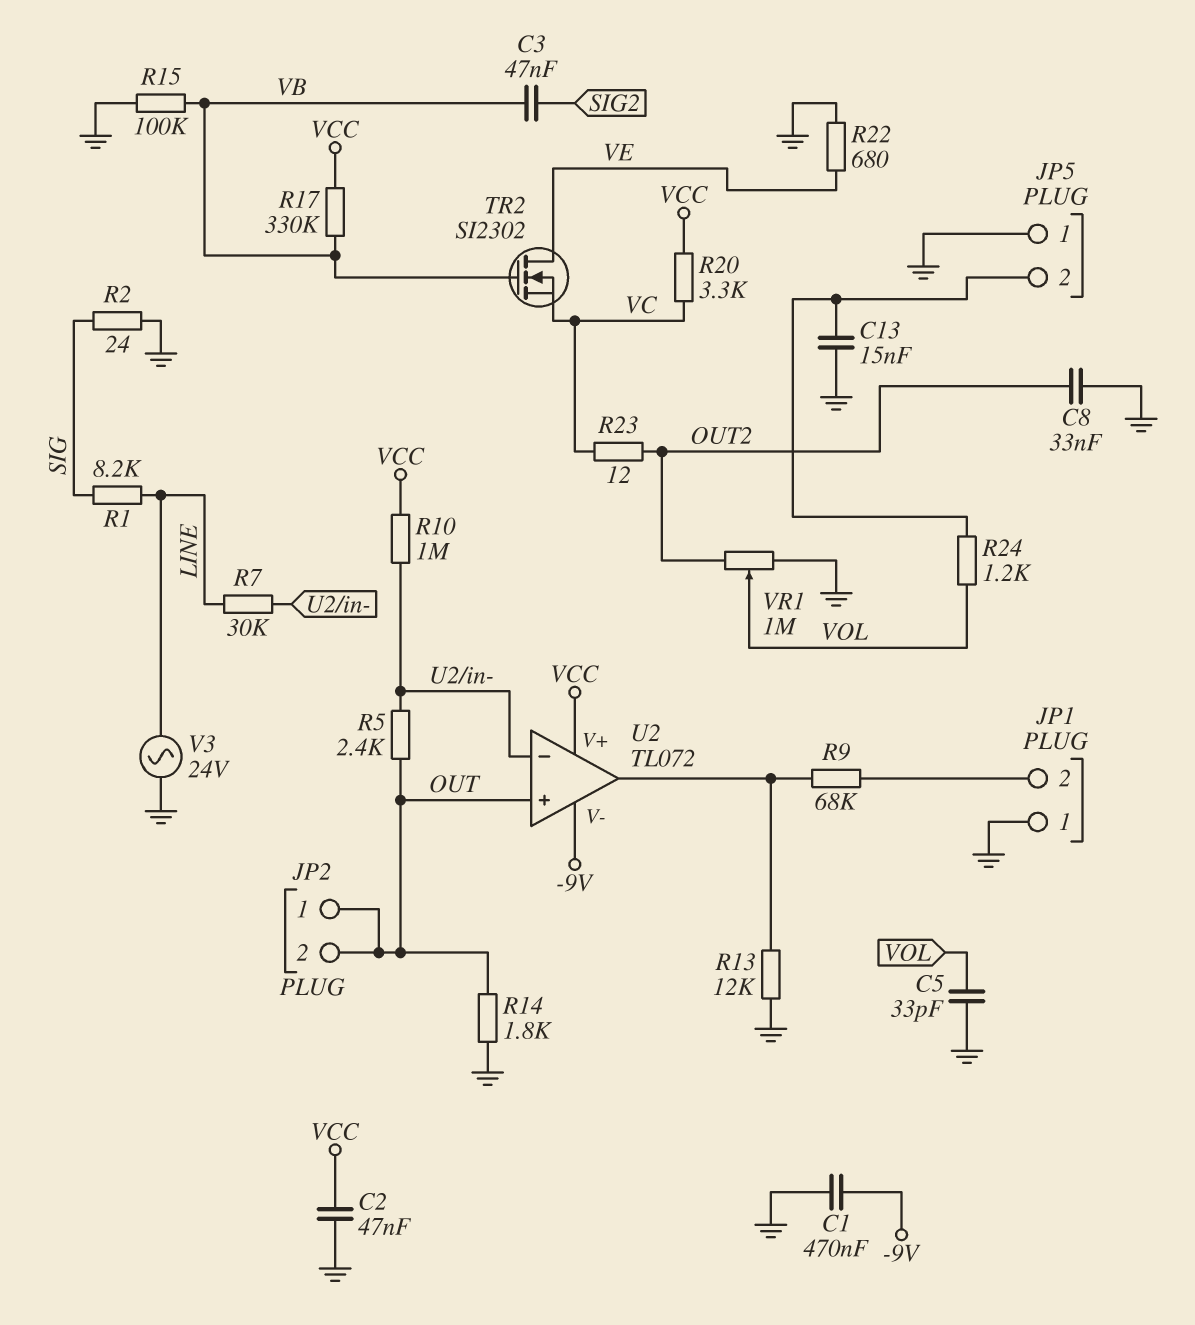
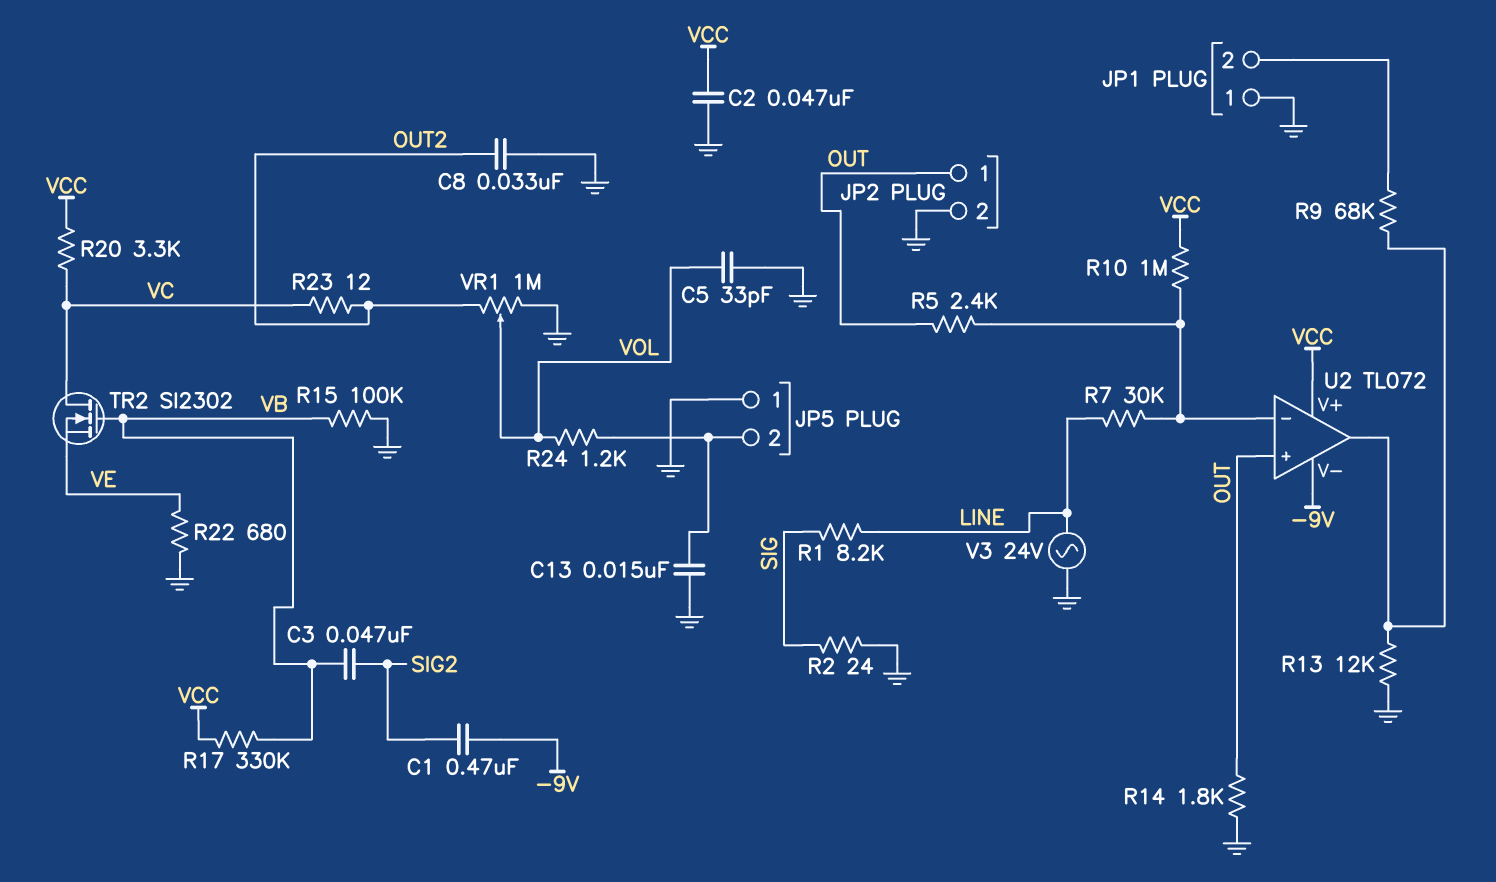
C1: 470nF (-9V, GND) -> 470nF (-9V, SIG2)
JP2 pin 2: OUT -> GND
TR2: NMOS SI2302 (G VB, D VE, S VC) -> NMOS SI2302 (G VB, D VC, S VE)

